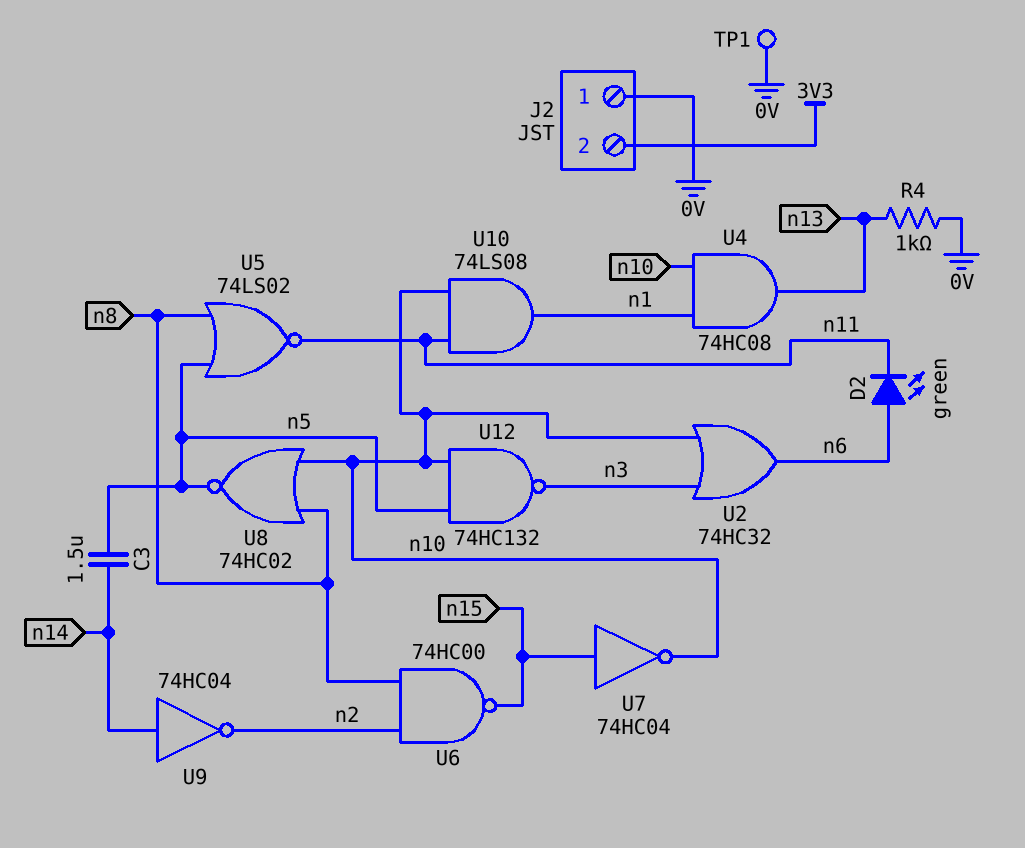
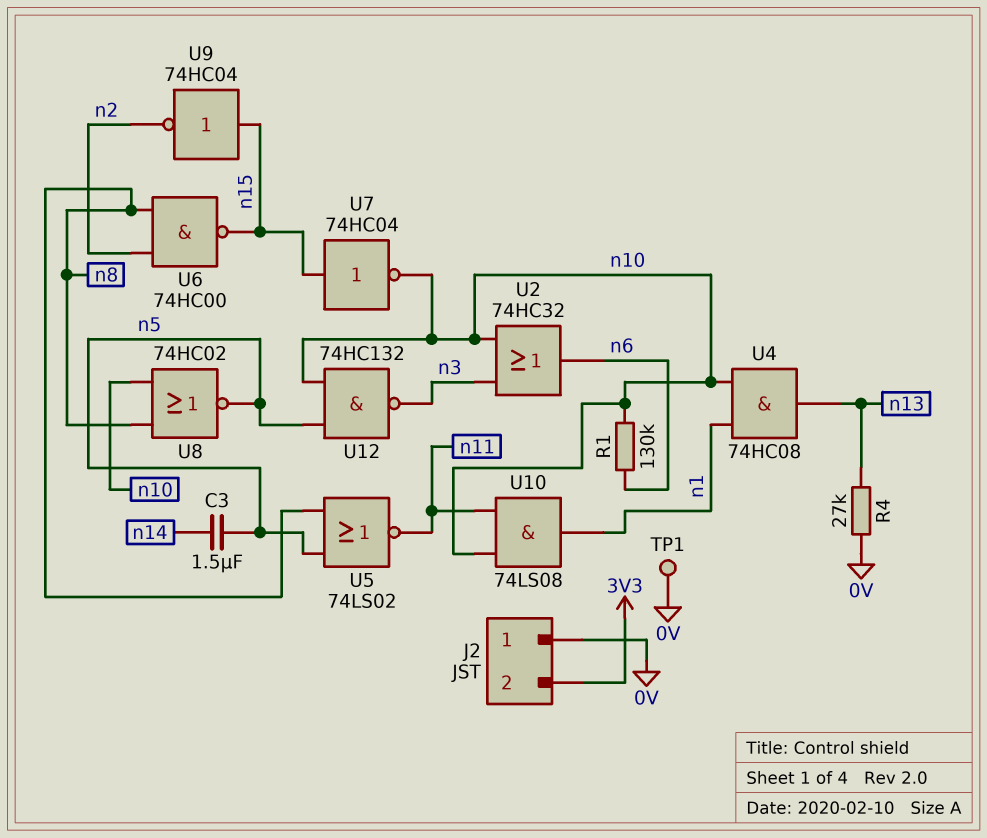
D2: LED green (A n6, K n11) -> none
R1: none -> 130k (n6, n10)
R4: 1k (0V, n13) -> 27k (0V, n13)
U9: NOT 74HC04 (in n14, out n2) -> NOT 74HC04 (in n15, out n2)

